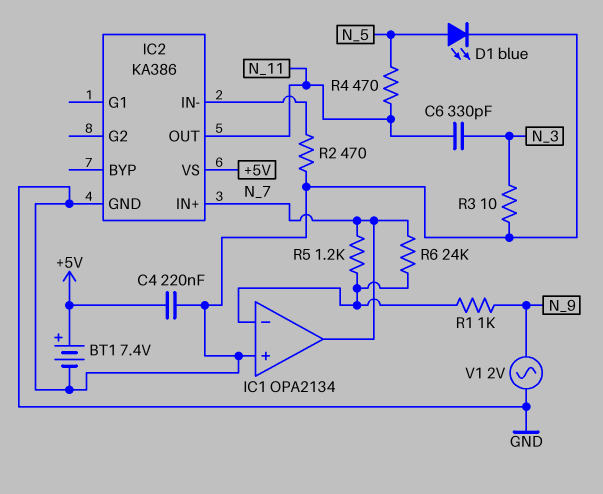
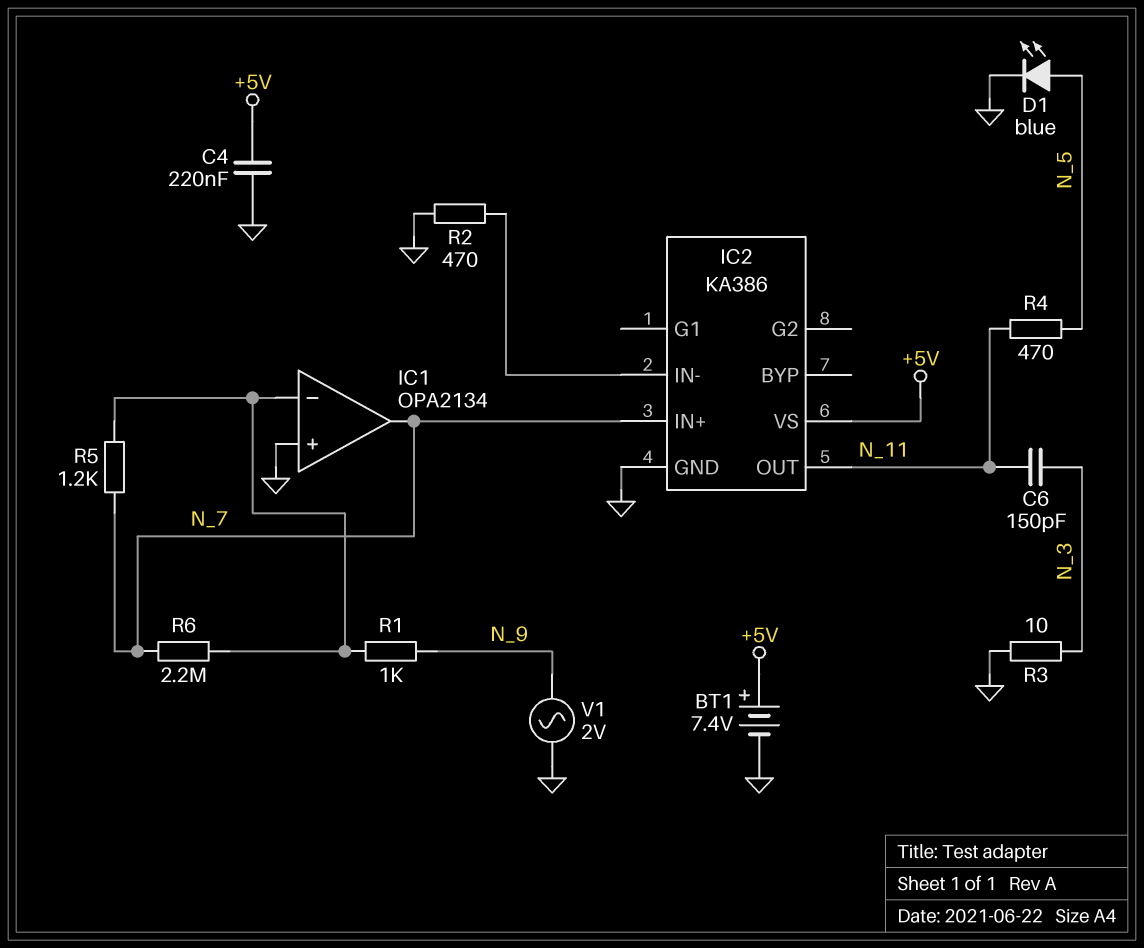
C6: 330pF (N_3, N_11) -> 150pF (N_3, N_11)
R6: 24k (IC1/in-, N_7) -> 2.2M (IC1/in-, N_7)

